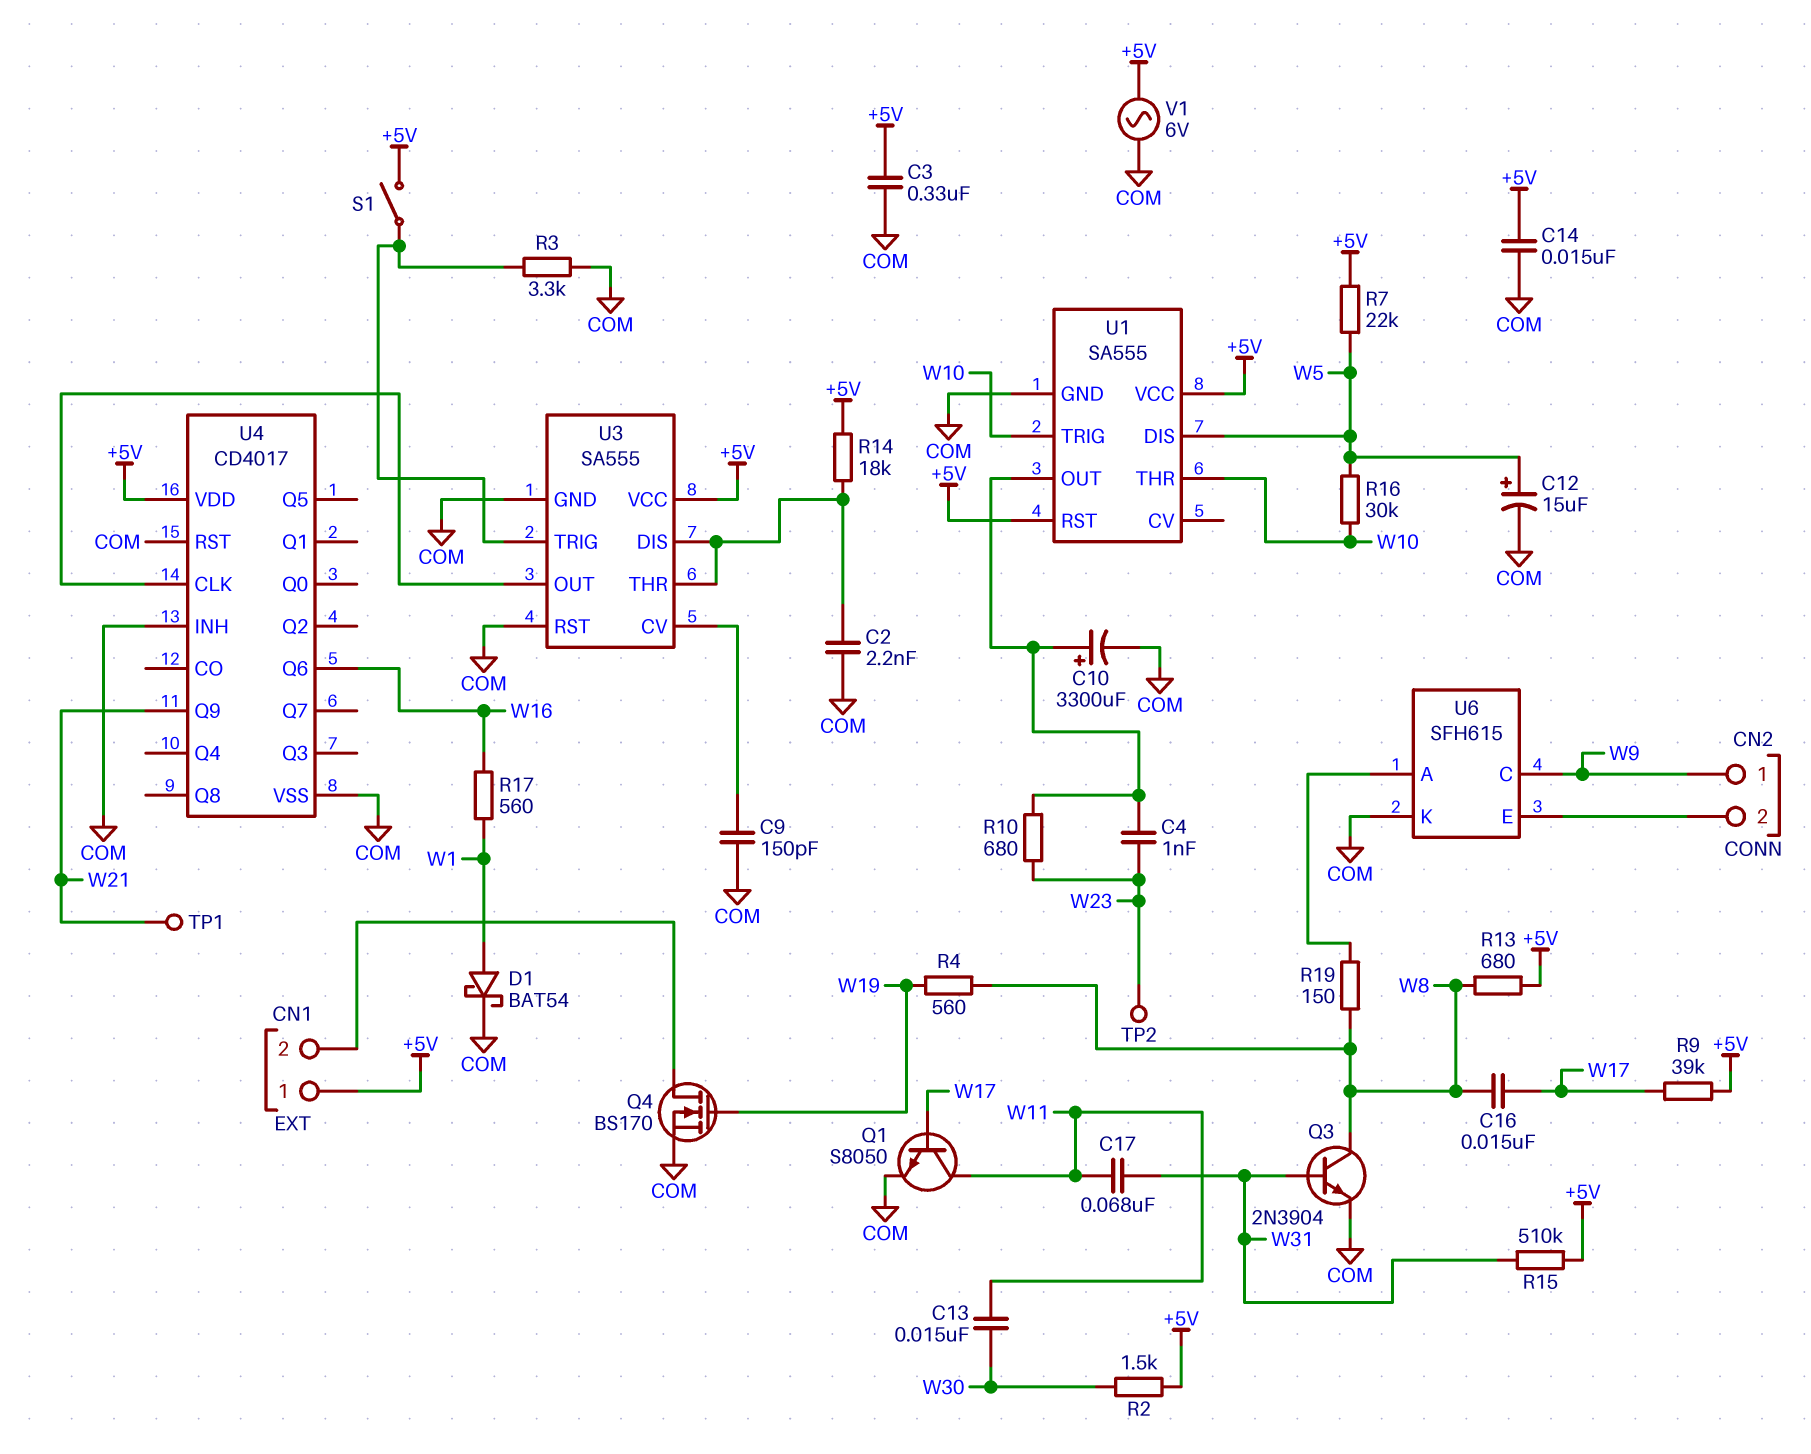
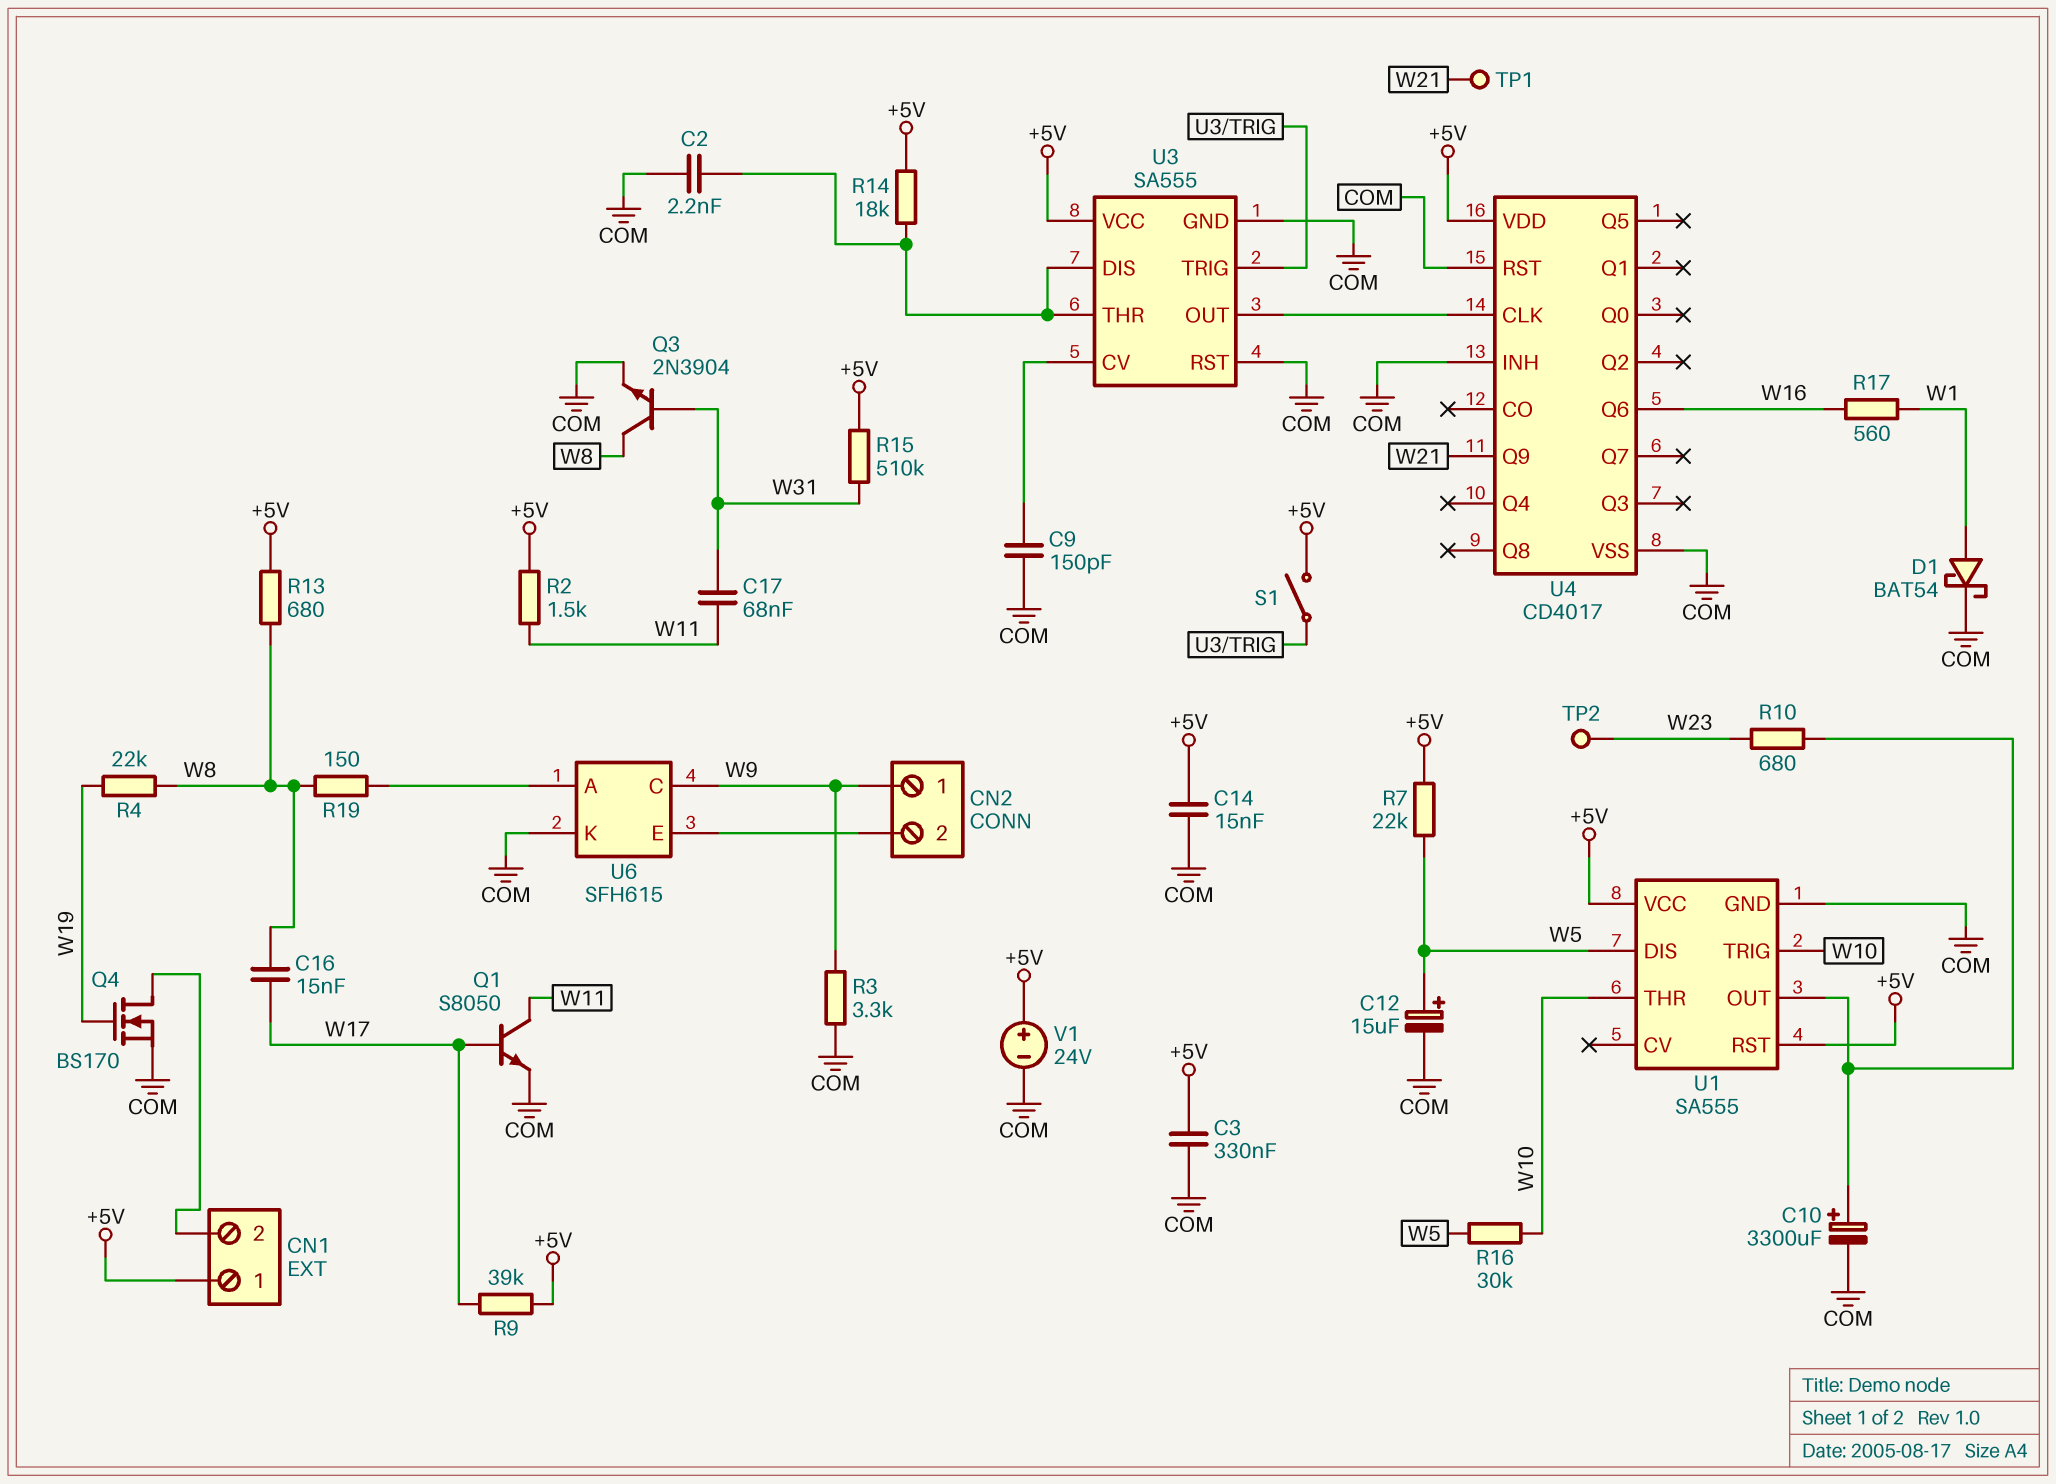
C4: 1nF (U1/OUT, W23) -> none
C13: 15nF (W11, W30) -> none
R2: 1.5k (+5V, W30) -> 1.5k (+5V, W11)
R3: 3.3k (COM, U3/TRIG) -> 3.3k (COM, W9)
R4: 560 (W8, W19) -> 22k (W8, W19)
V1: AC 6V (+5V, COM) -> 24V (plus +5V, minus COM)

